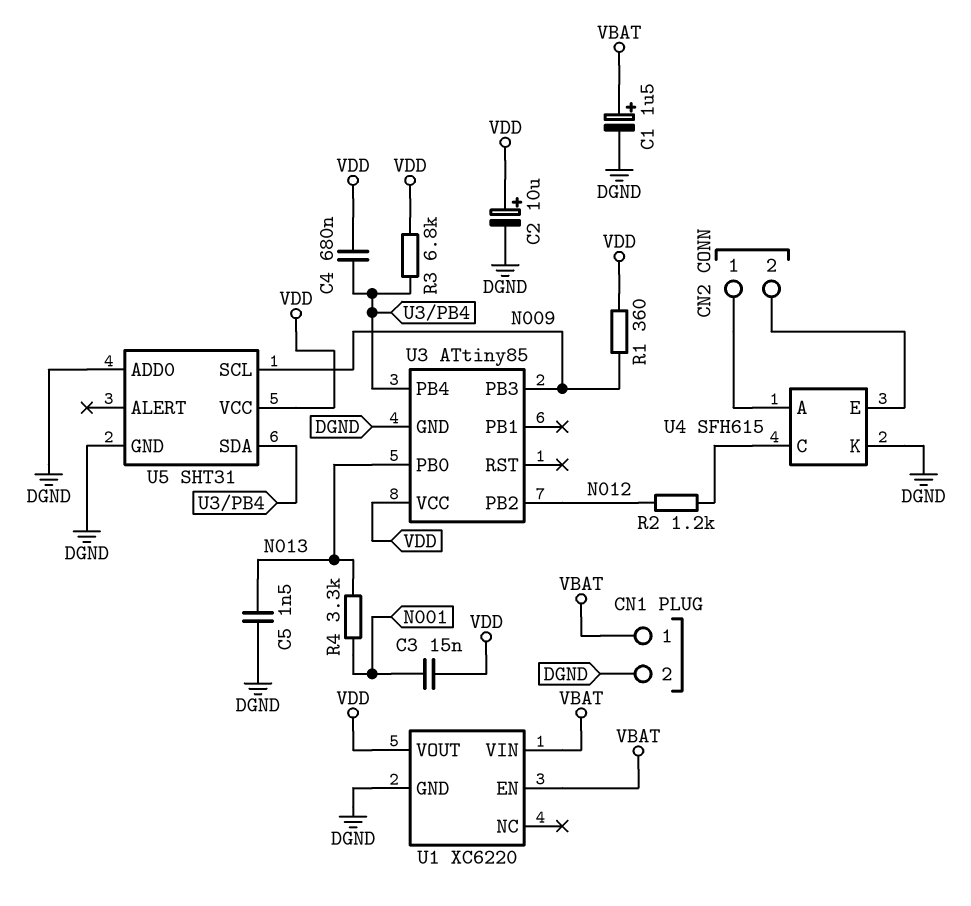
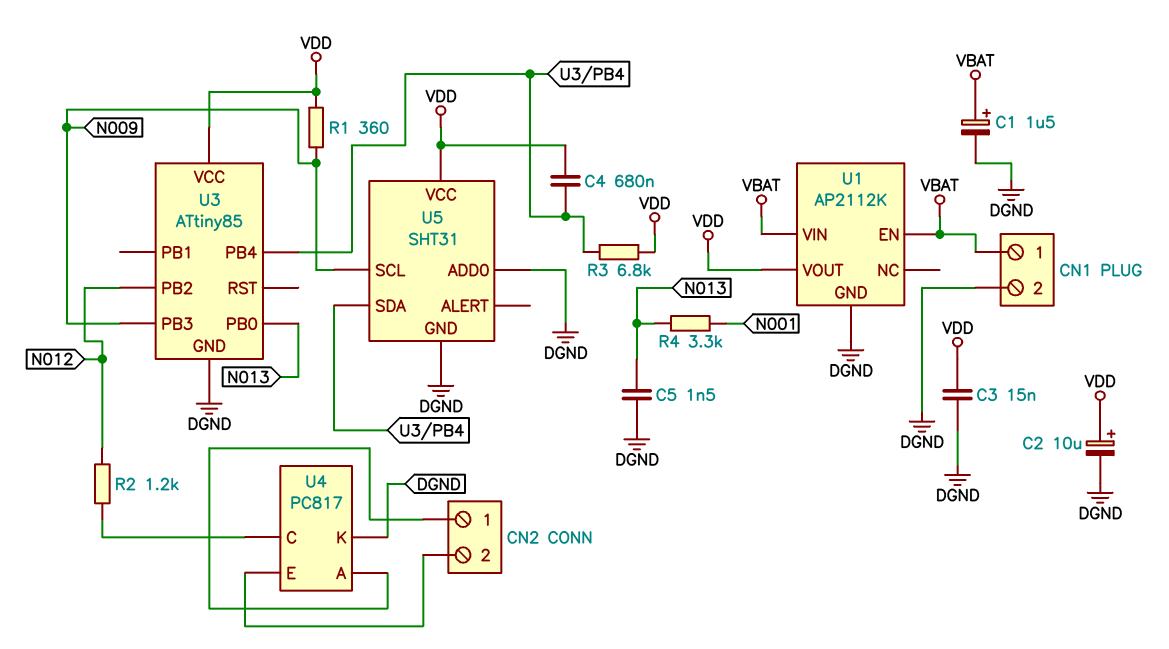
C3: 15nF (N001, VDD) -> 15nF (DGND, VDD)
U1: XC6220 -> AP2112K
U4: SFH615 -> PC817

